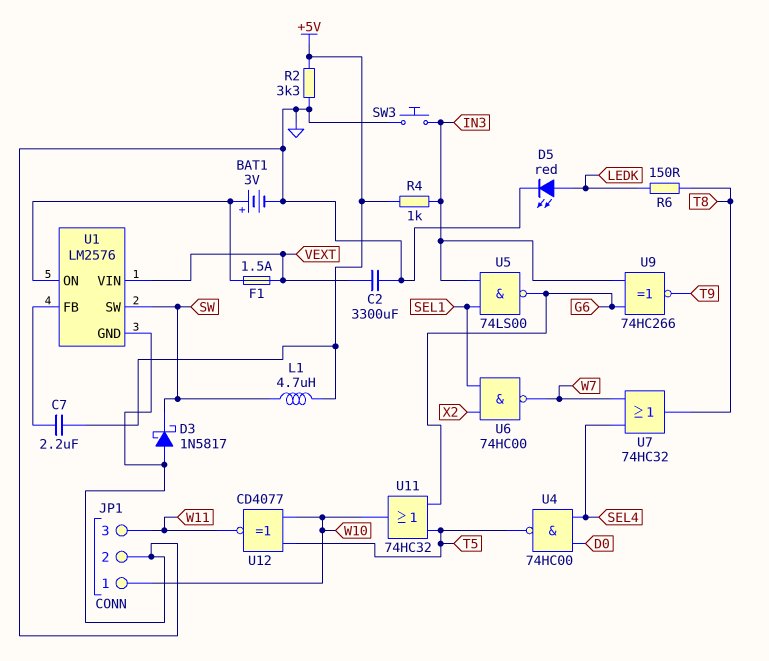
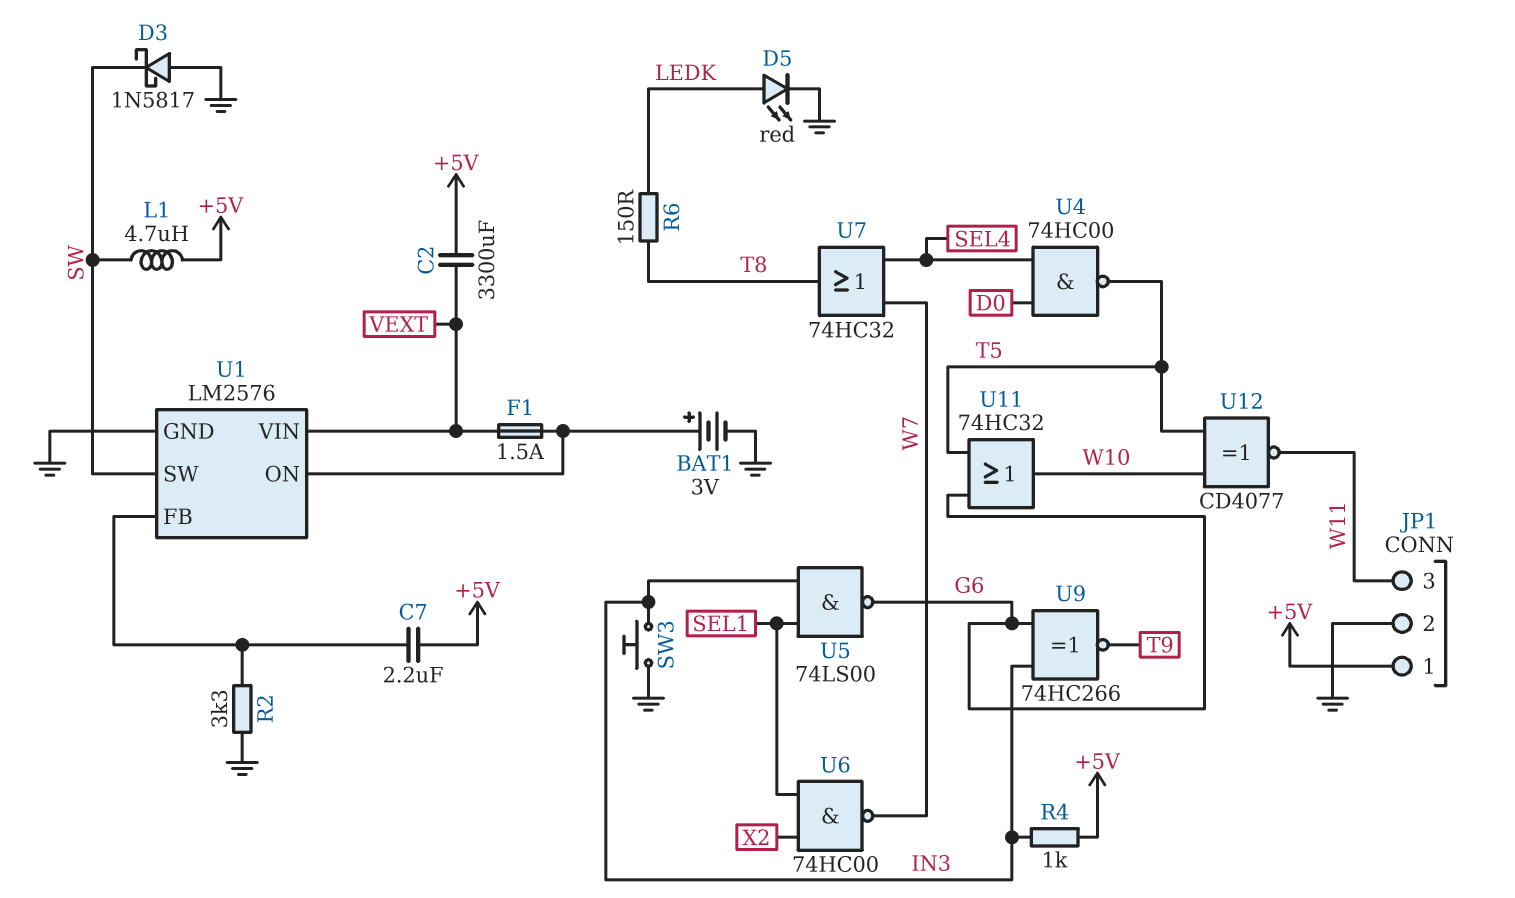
C2: 3300uF (GND, VEXT) -> 3300uF (+5V, VEXT)
JP1 pin 1: W10 -> +5V
R2: 3.3k (+5V, GND) -> 3.3k (GND, U1/FB)

